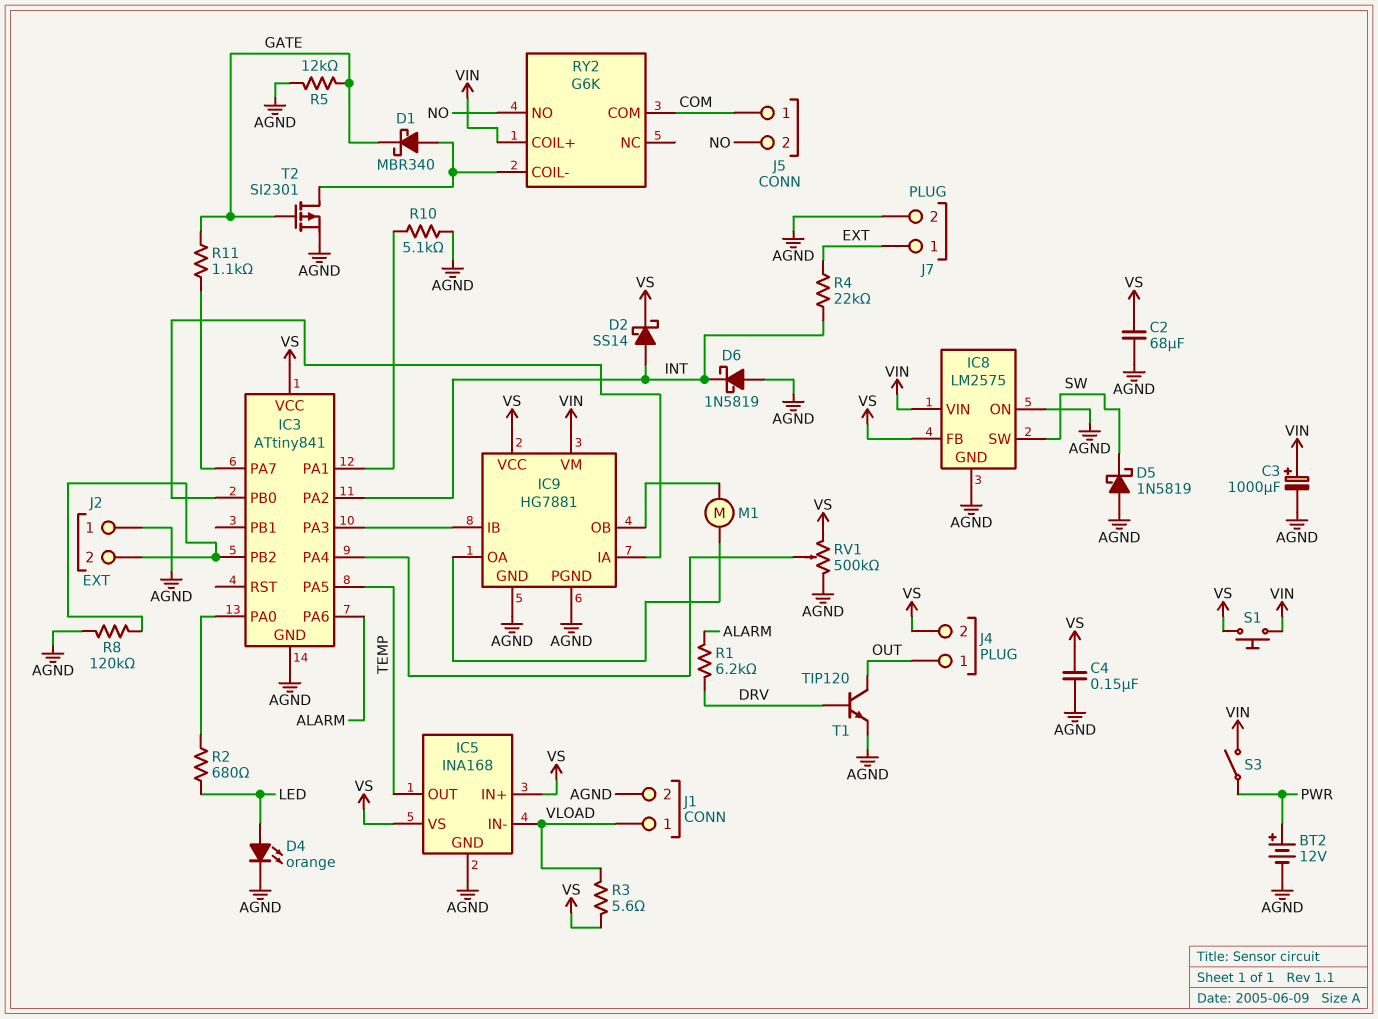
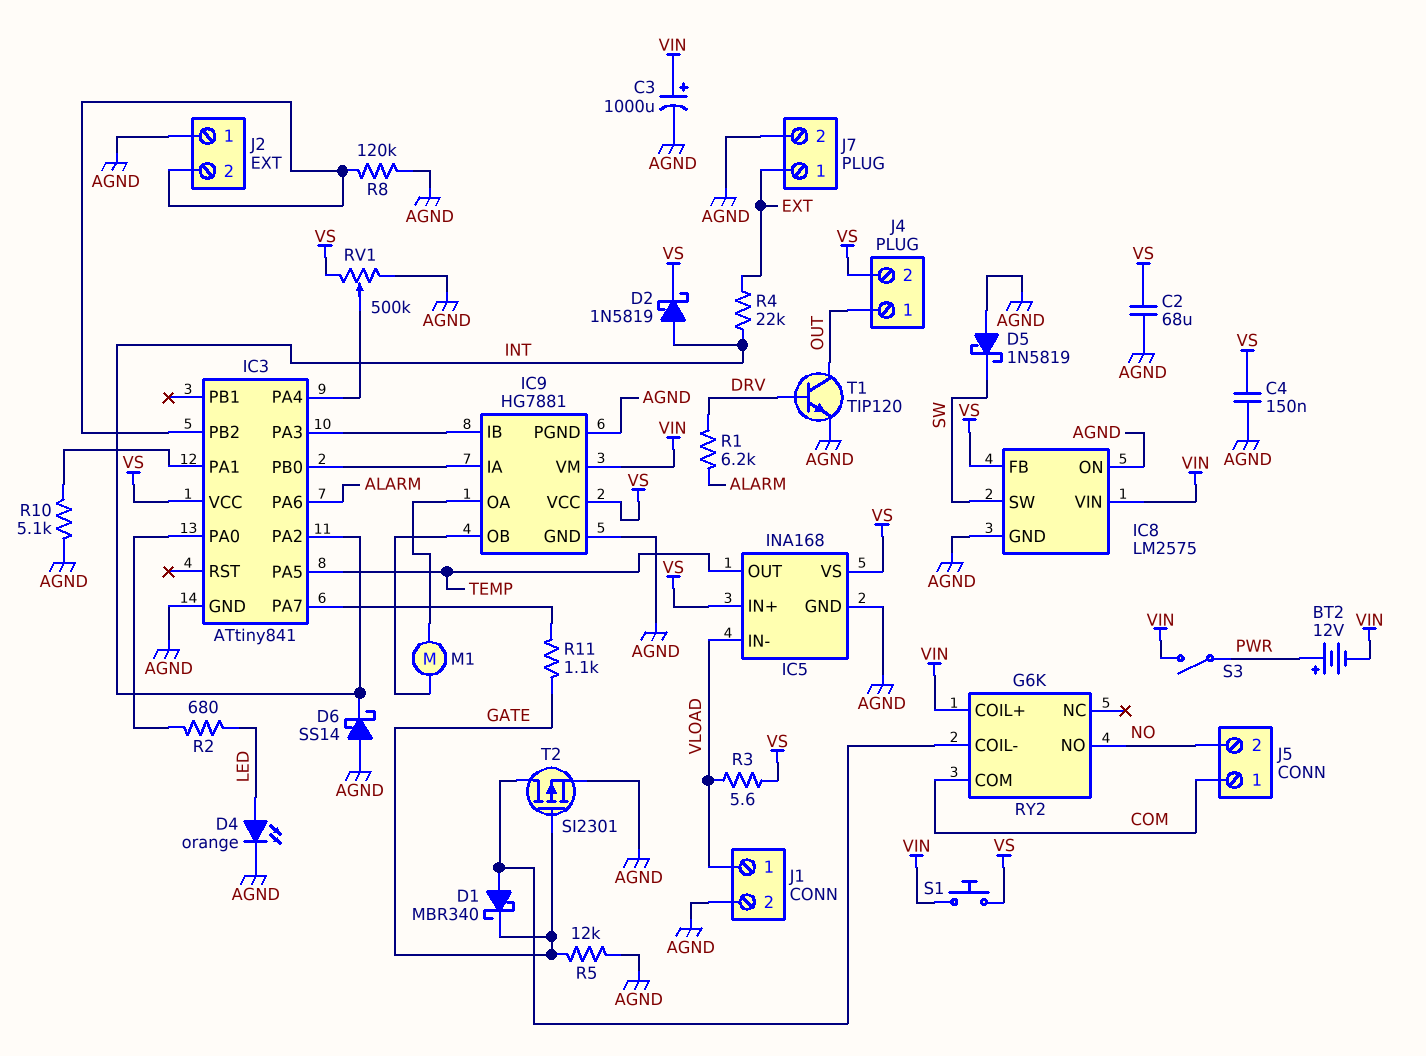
BT2: 12V (plus PWR, minus AGND) -> 12V (plus PWR, minus VIN)
D2: schottky SS14 (A INT, K VS) -> schottky 1N5819 (A INT, K VS)
D6: schottky 1N5819 (A AGND, K INT) -> schottky SS14 (A AGND, K INT)

